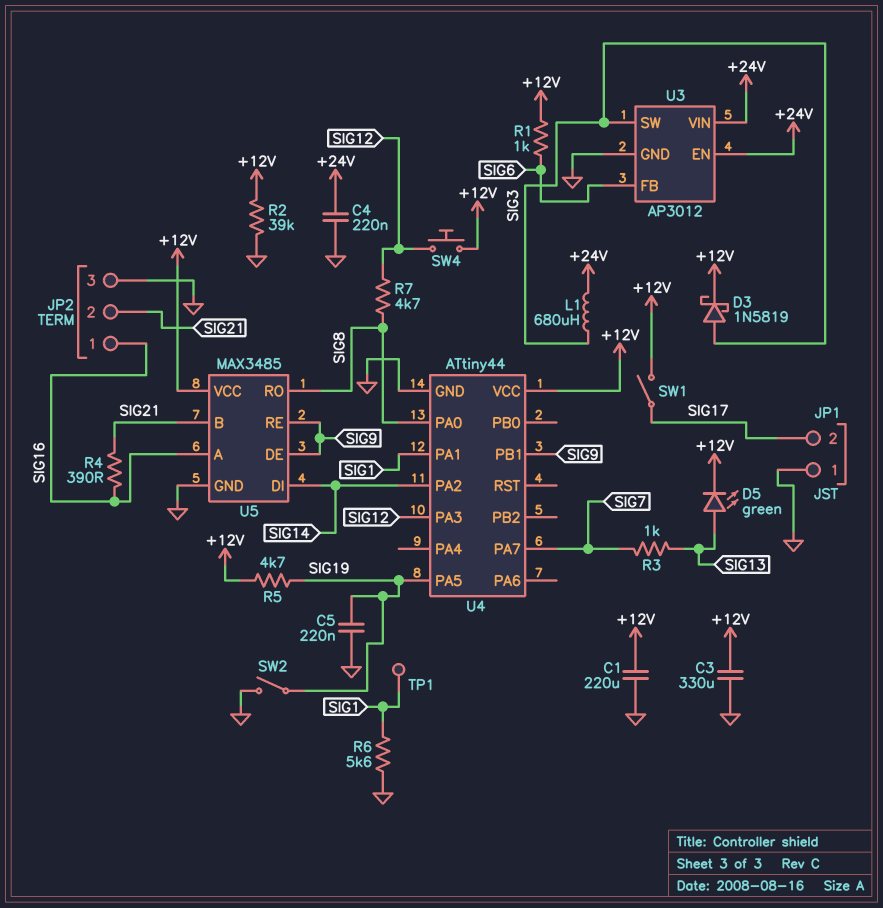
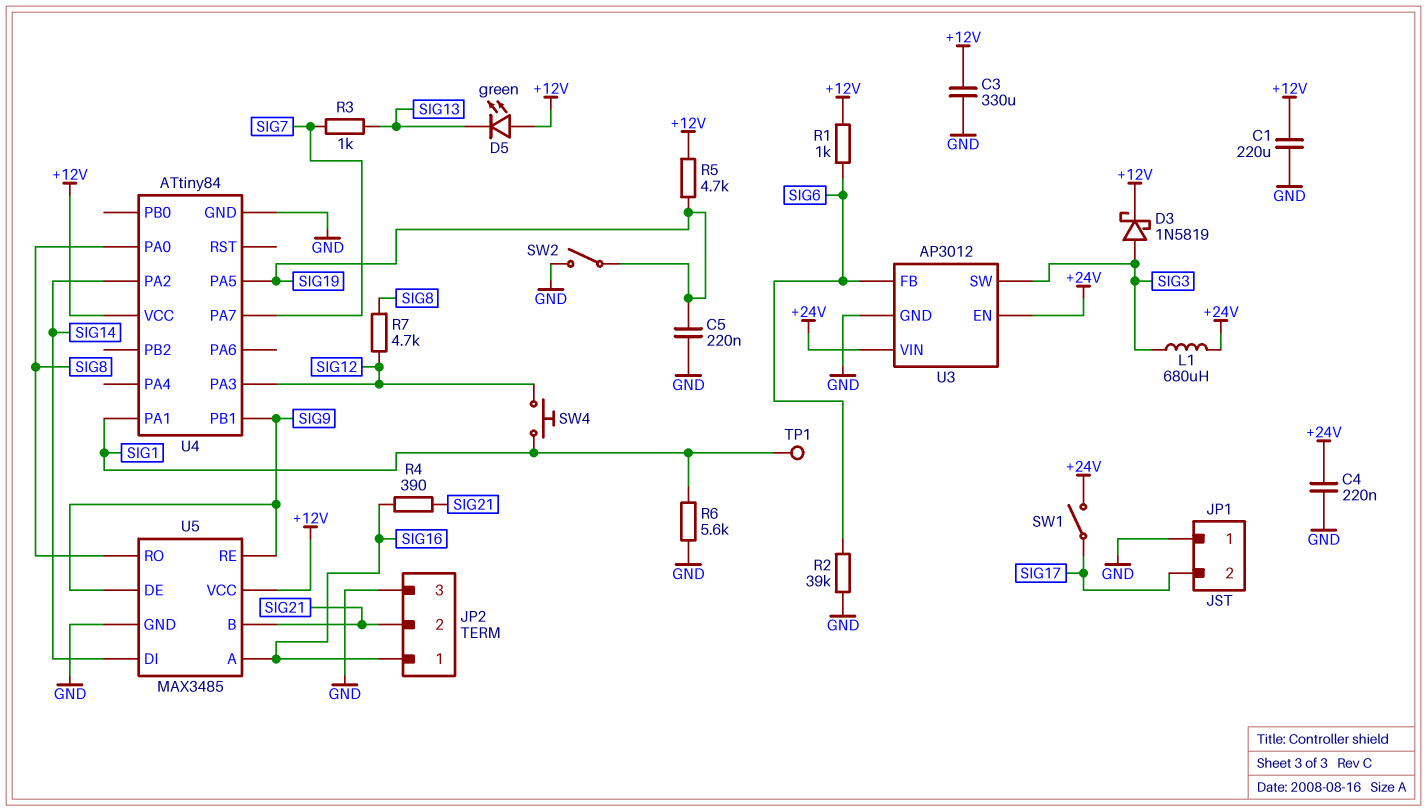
D5: LED green (A SIG13, K +12V) -> LED green (A +12V, K SIG13)
R2: 39k (+12V, GND) -> 39k (GND, SIG6)
SW1: switch (+12V, SIG17) -> switch (+24V, SIG17)
SW4: button (+12V, SIG12) -> button (SIG1, SIG12)
U4: ATtiny44 -> ATtiny84

